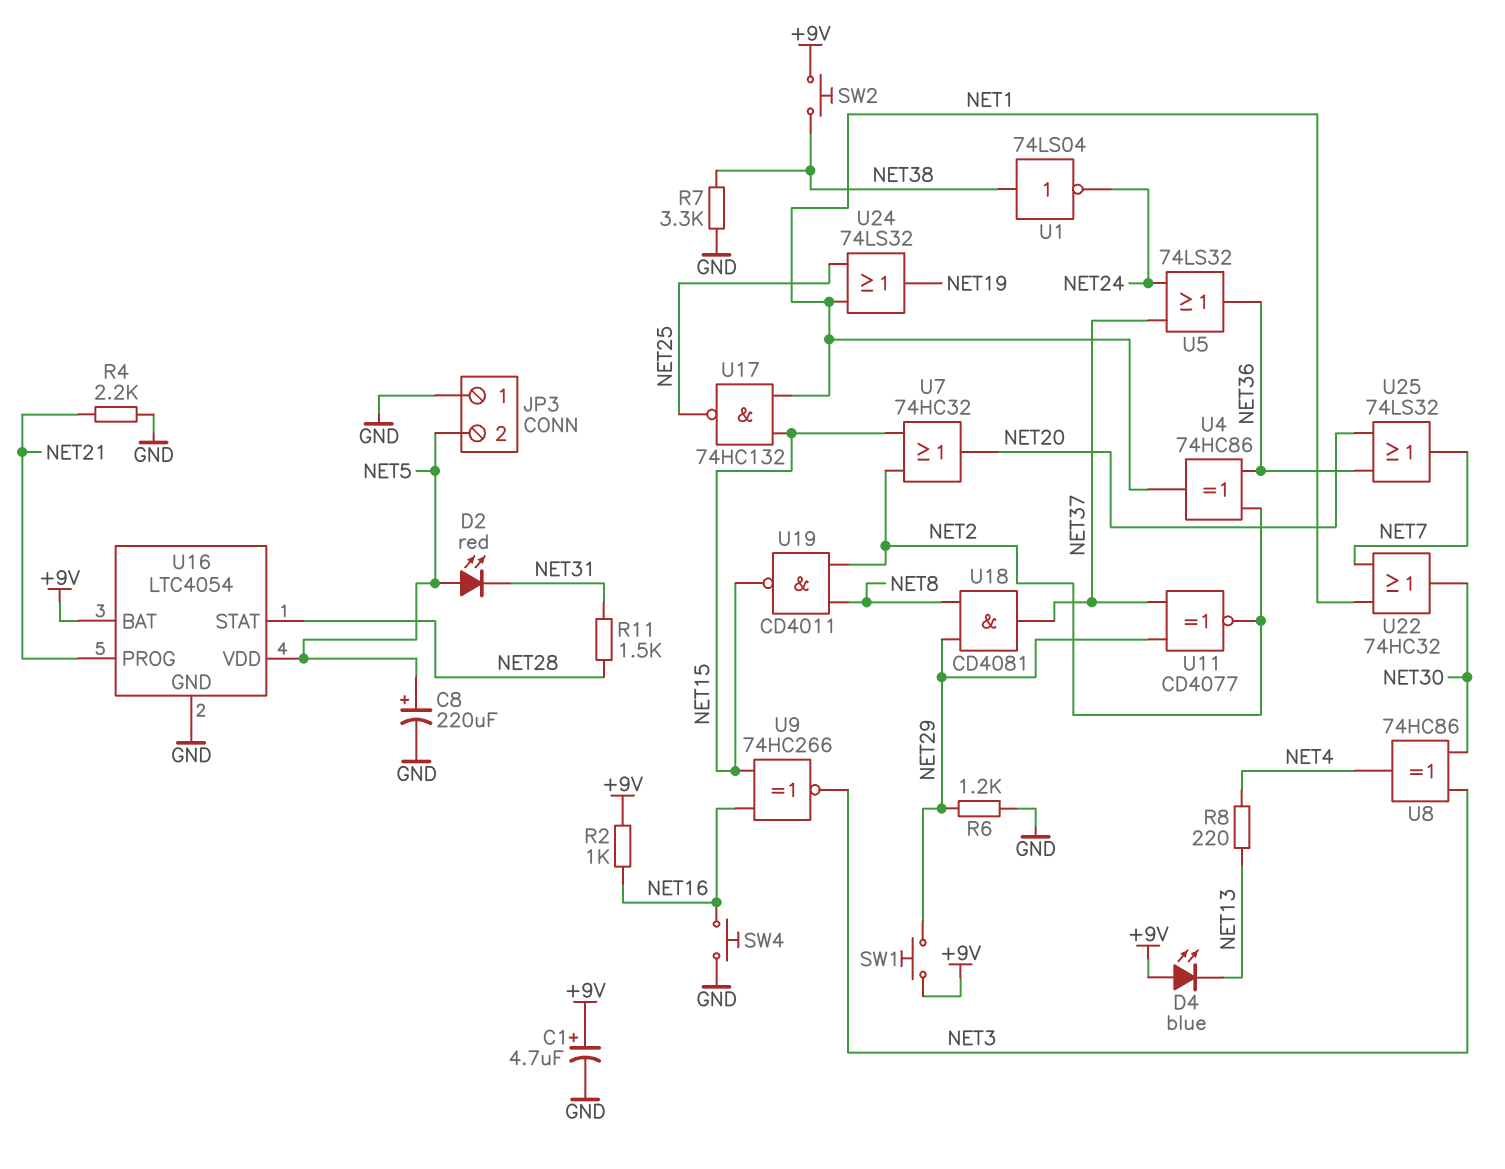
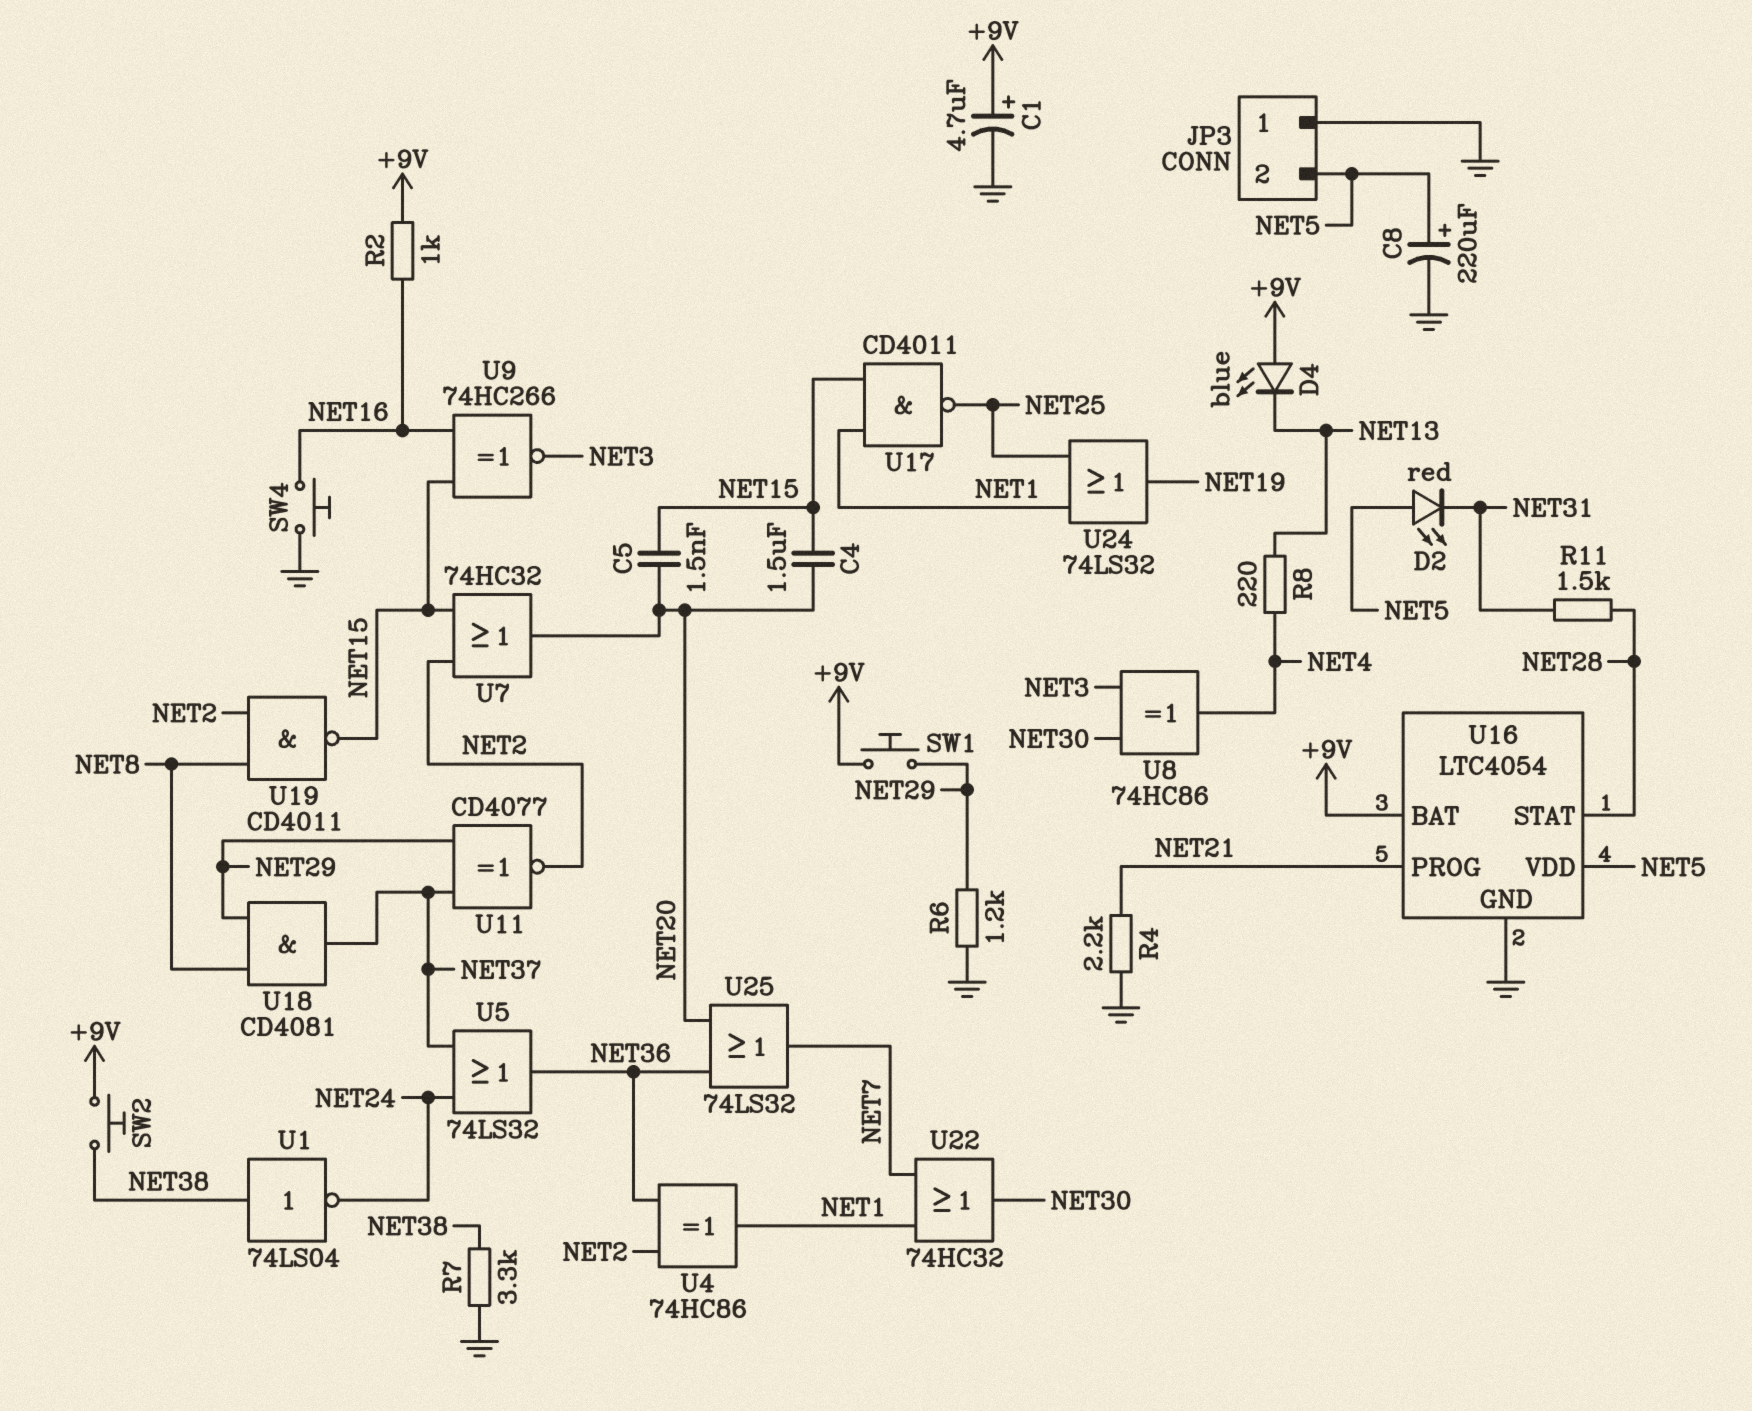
C4: none -> 1.5uF (NET15, NET20)
C5: none -> 1.5nF (NET15, NET20)
U17: NAND 74HC132 (in NET1, in NET15, out NET25) -> NAND CD4011 (in NET1, in NET15, out NET25)

